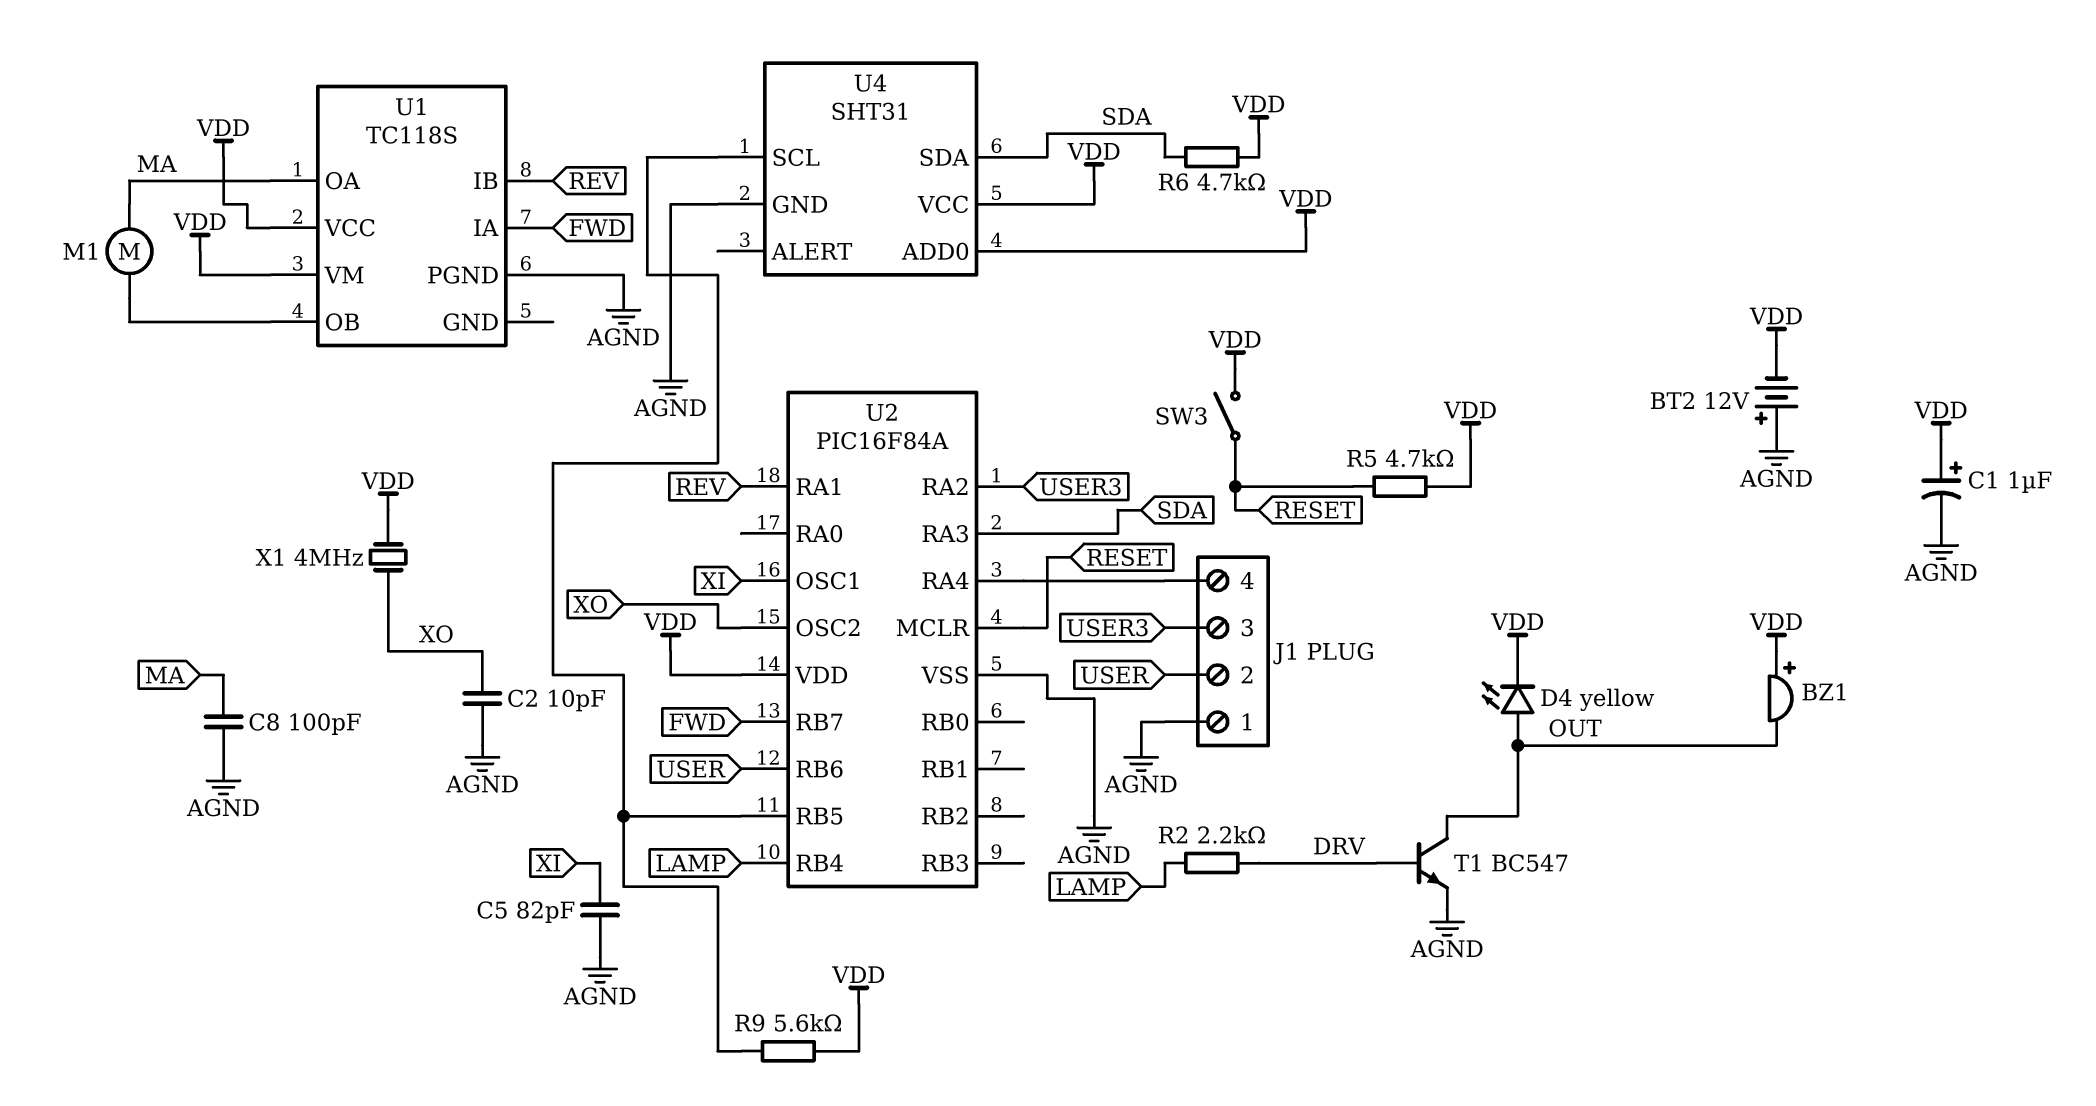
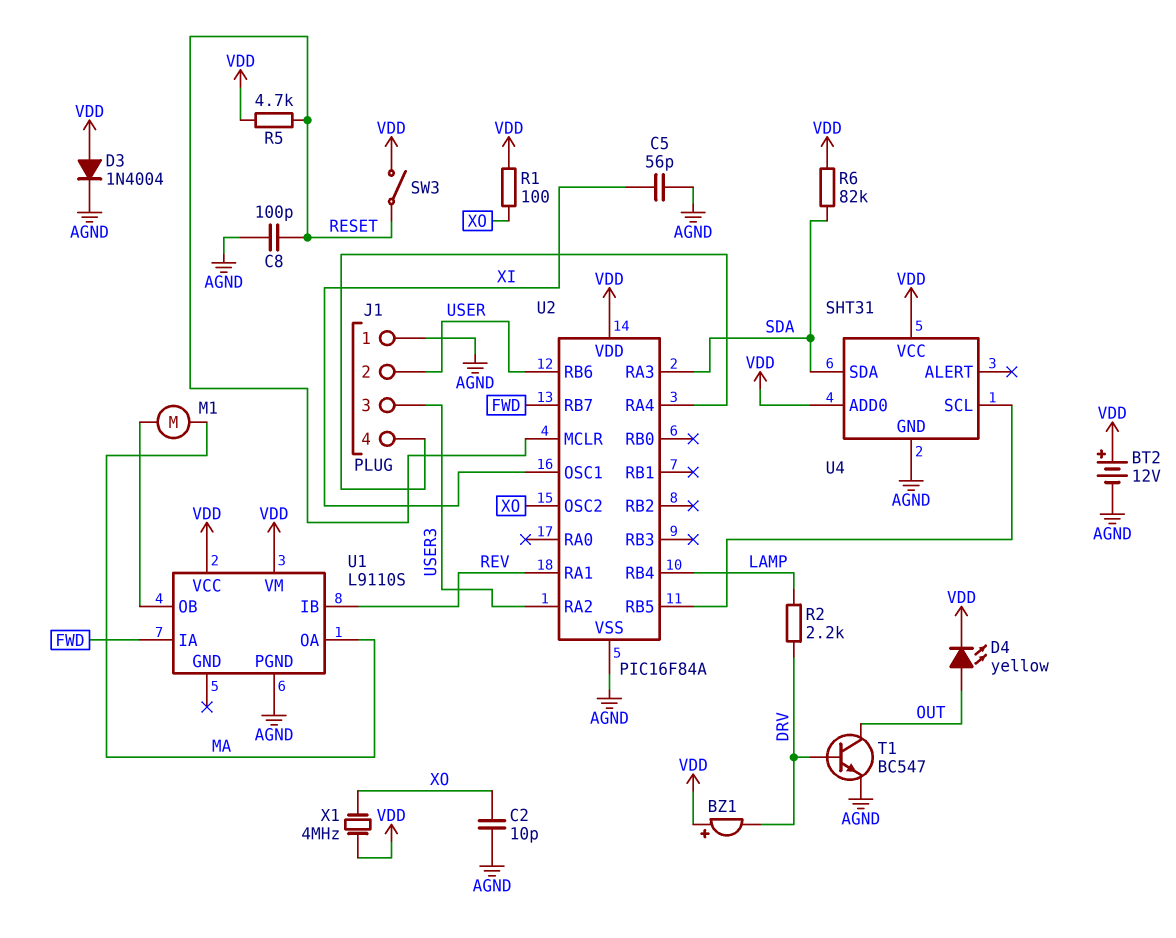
BT2: 12V (plus AGND, minus VDD) -> 12V (plus VDD, minus AGND)
BZ1: buzzer (plus VDD, minus OUT) -> buzzer (plus VDD, minus DRV)
C1: 1uF (plus VDD, minus AGND) -> none
C5: 82pF (AGND, XI) -> 56pF (AGND, XI)
C8: 100pF (AGND, MA) -> 100pF (AGND, RESET)
D3: none -> diode 1N4004 (A VDD, K AGND)
R1: none -> 100 (VDD, XO)
R6: 4.7k (SDA, VDD) -> 82k (SDA, VDD)
R9: 5.6k (U2/RB5, VDD) -> none
U1: TC118S -> L9110S

